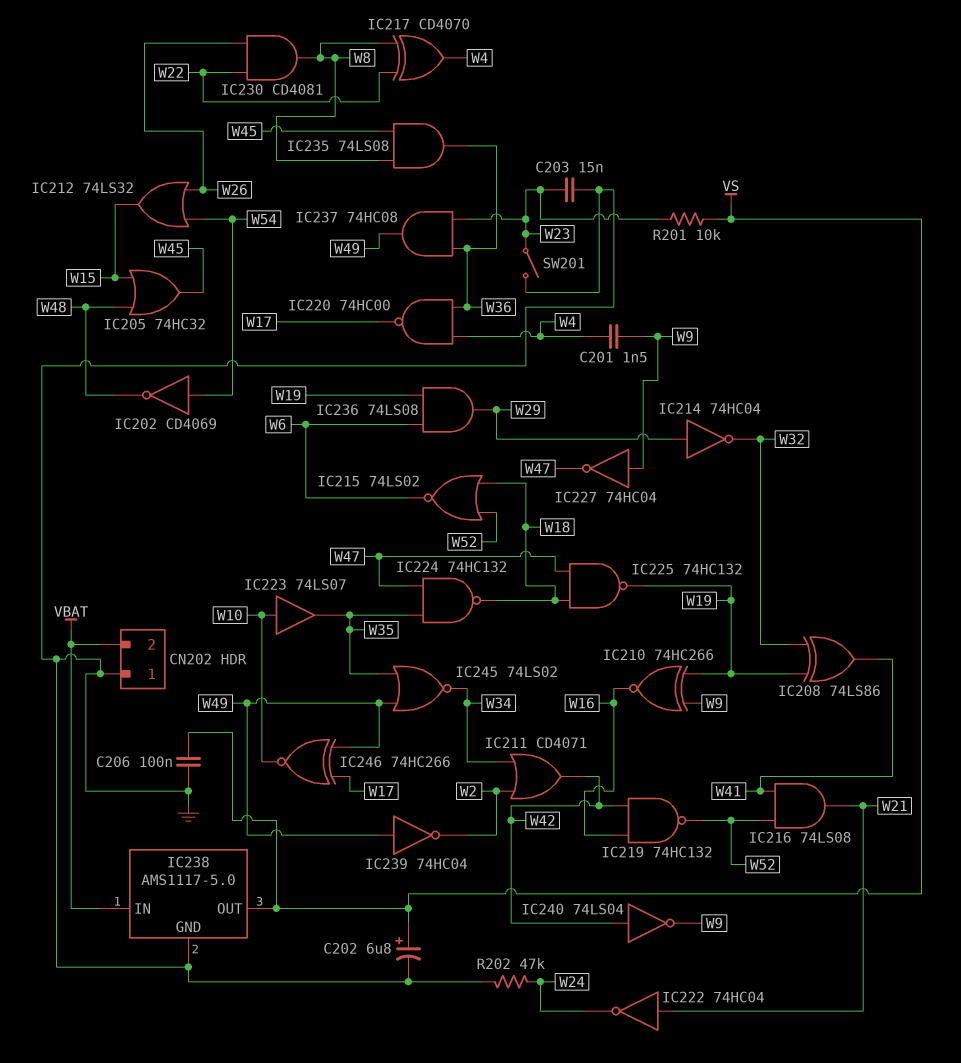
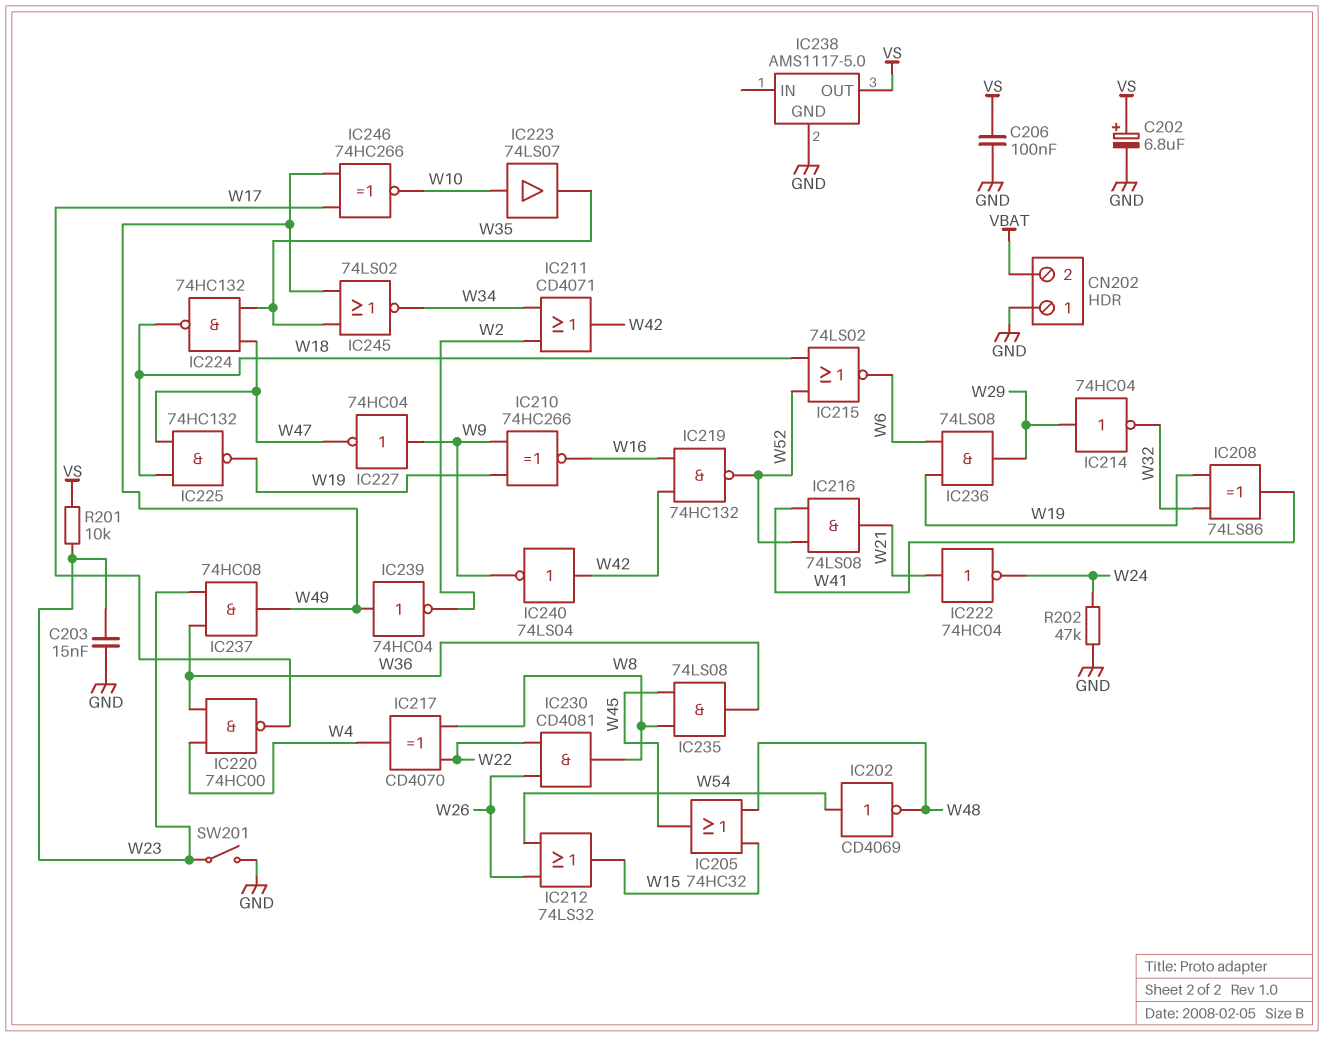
C201: 1.5nF (W4, W9) -> none
IC238 pin IN: VBAT -> none

